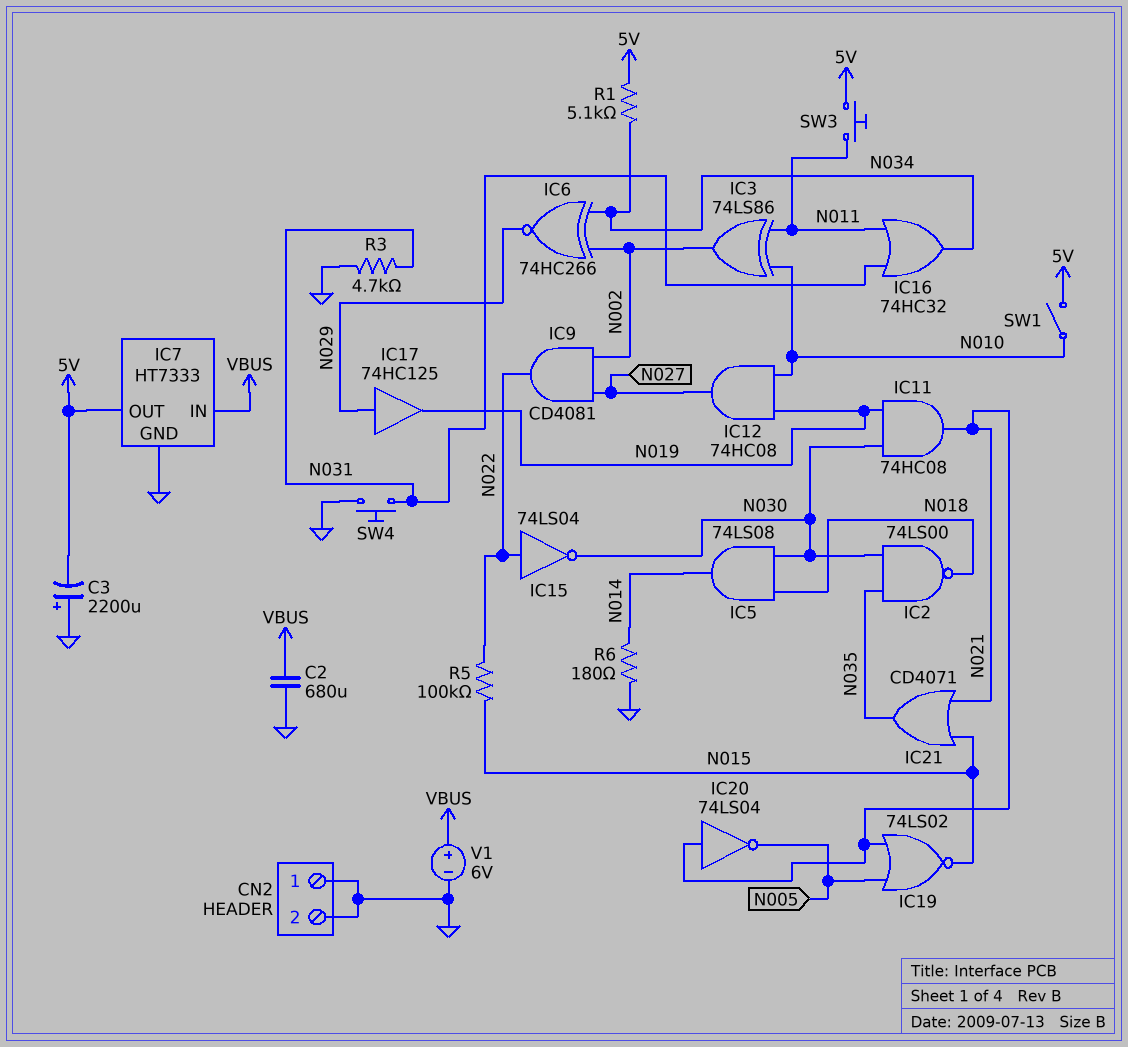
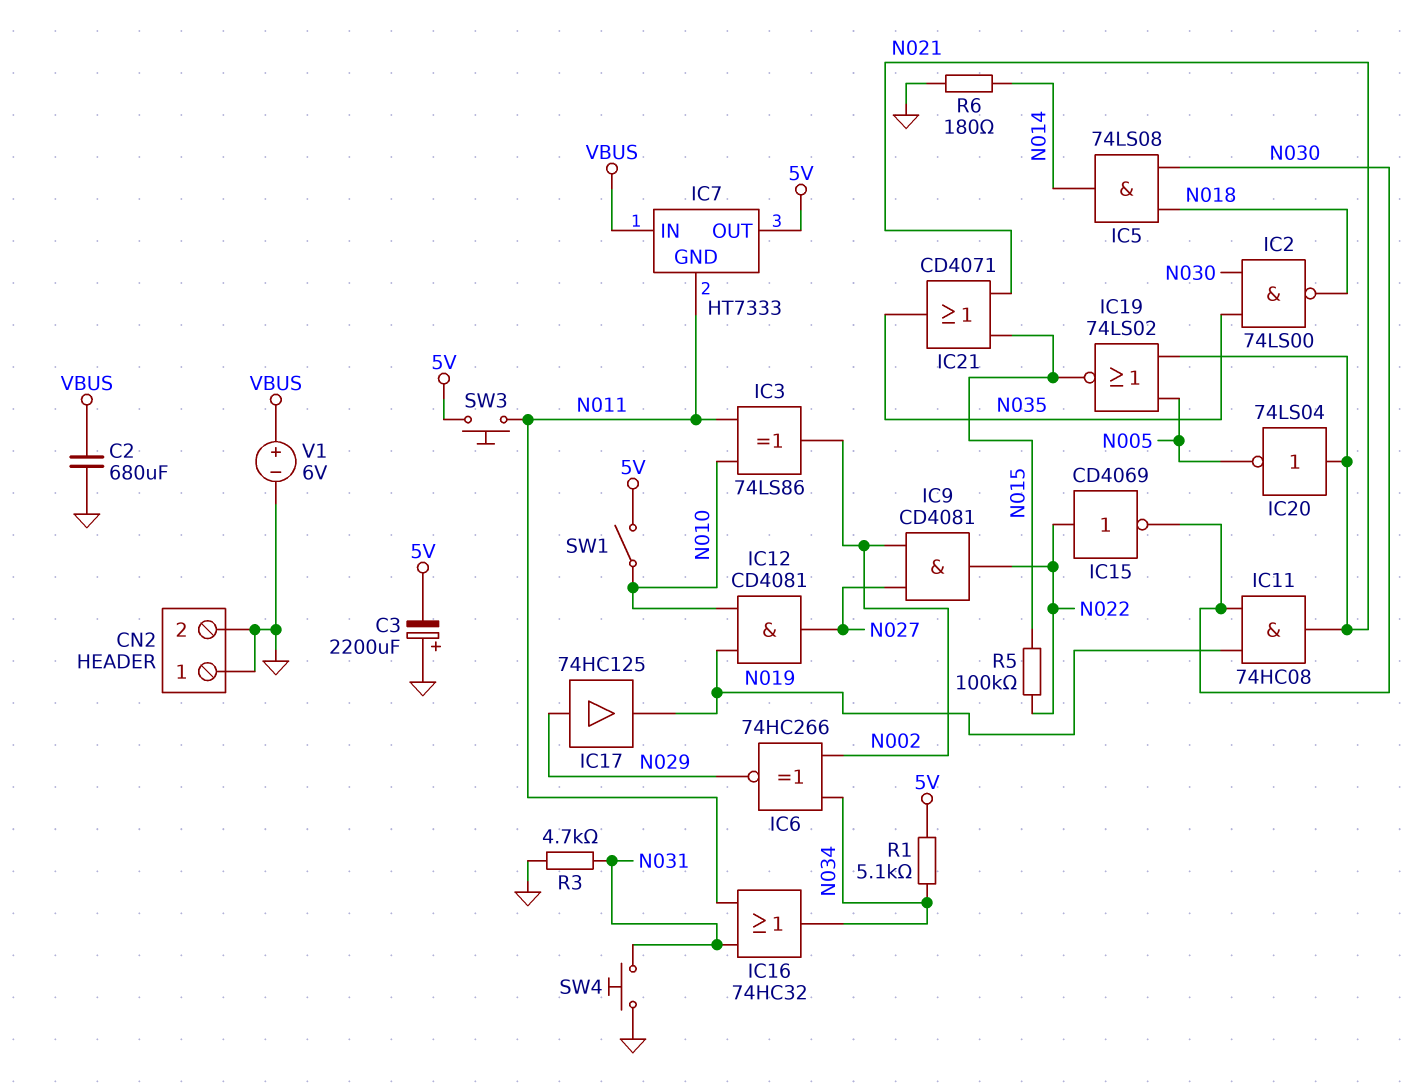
IC7 pin GND: GND -> N011
IC12: AND 74HC08 (in N010, in N019, out N027) -> AND CD4081 (in N010, in N019, out N027)
IC15: NOT 74LS04 (in N022, out N030) -> NOT CD4069 (in N022, out N030)

